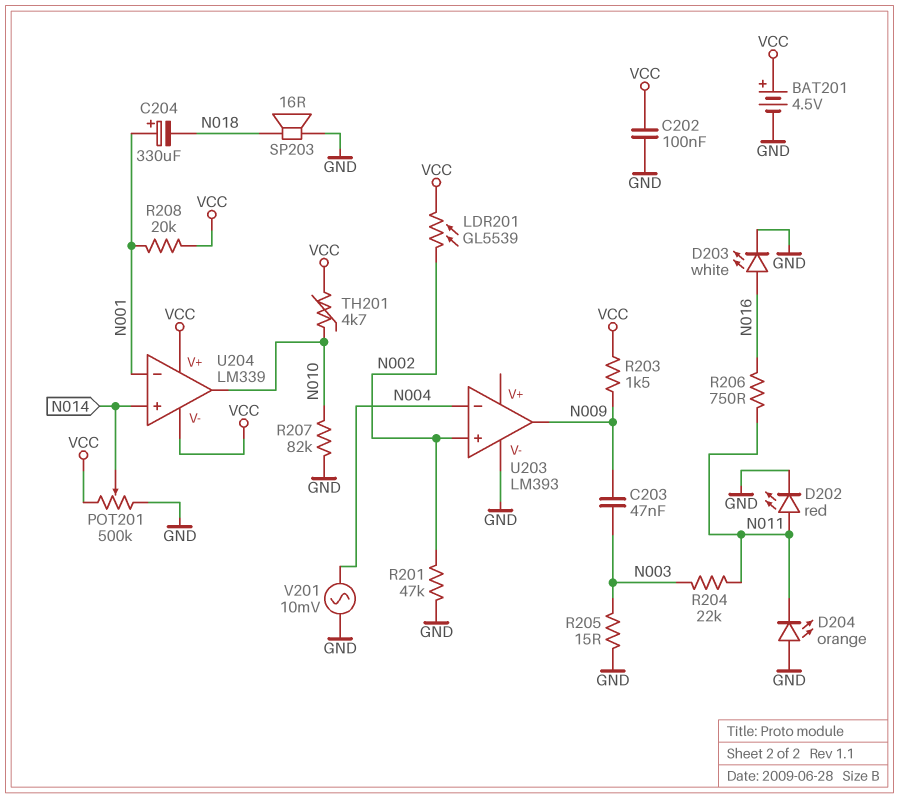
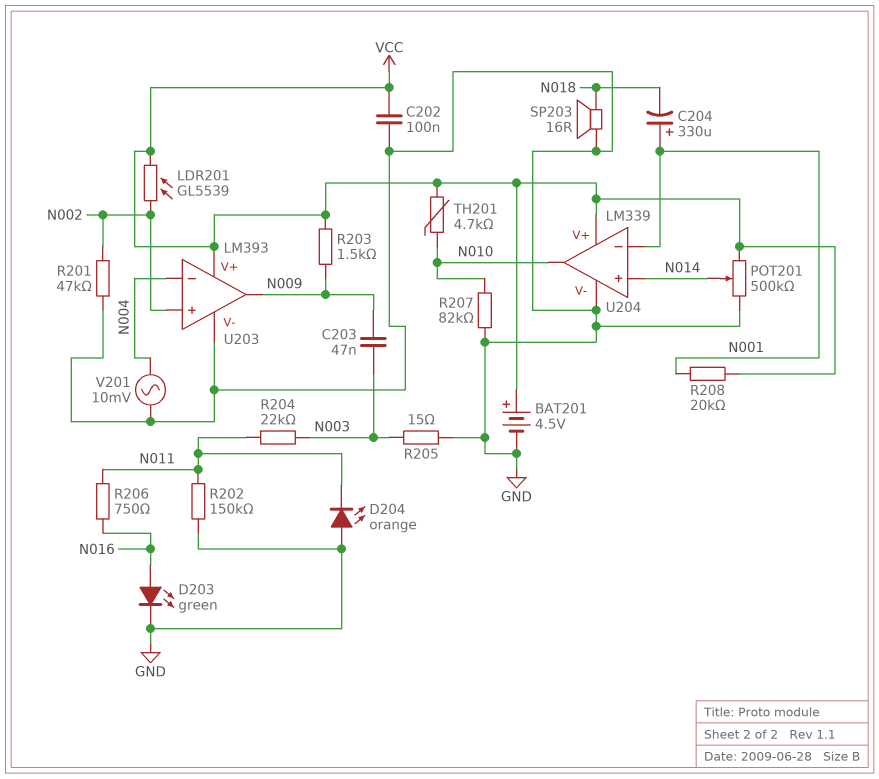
D202: LED red (A N011, K GND) -> none
D203: LED white (A N016, K GND) -> LED green (A N016, K GND)
R202: none -> 150k (GND, N011)
U203 pin V+: none -> VCC
U204 pin V-: VCC -> GND

